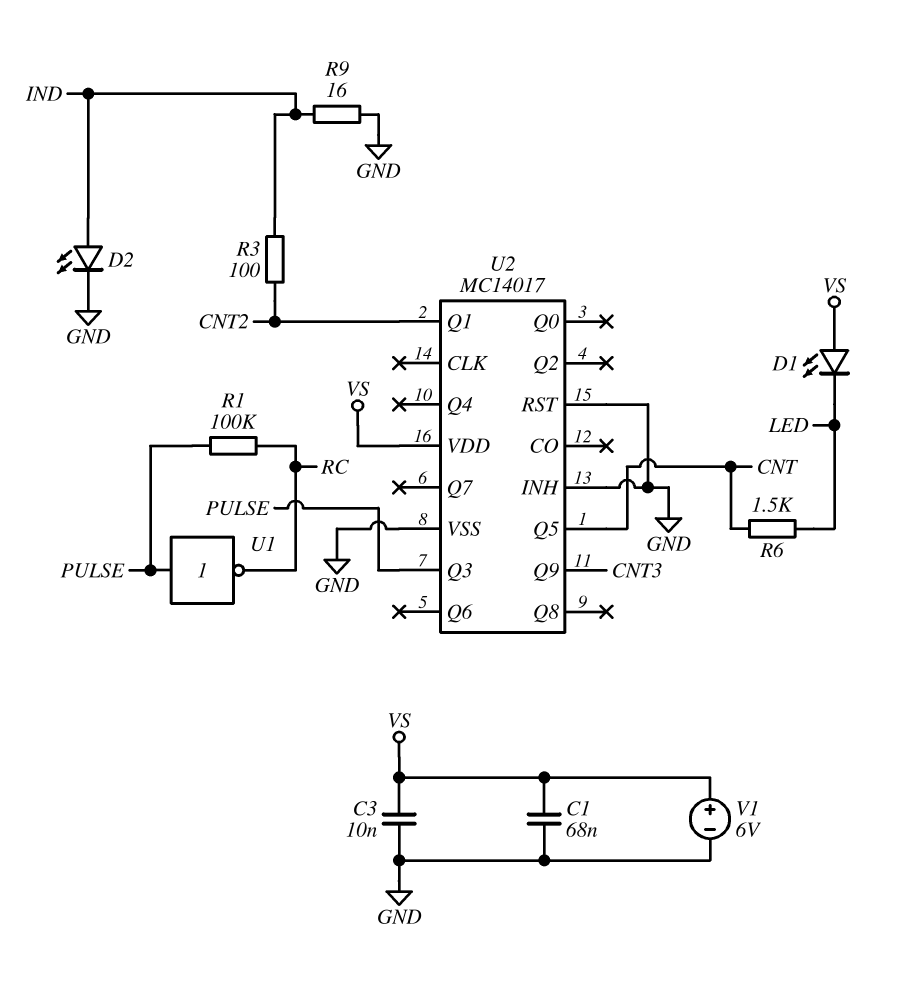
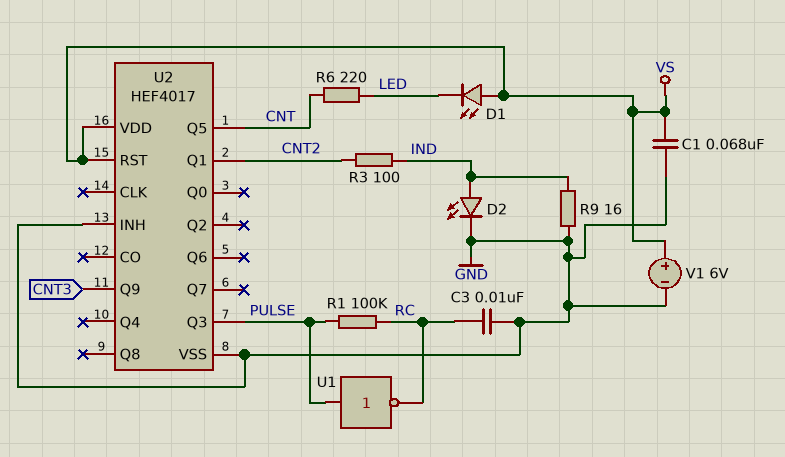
C3: 10nF (GND, VS) -> 10nF (GND, RC)
R6: 1.5k (CNT, LED) -> 220 (CNT, LED)
U2: MC14017 -> HEF4017
U2 pin RST: GND -> VS

